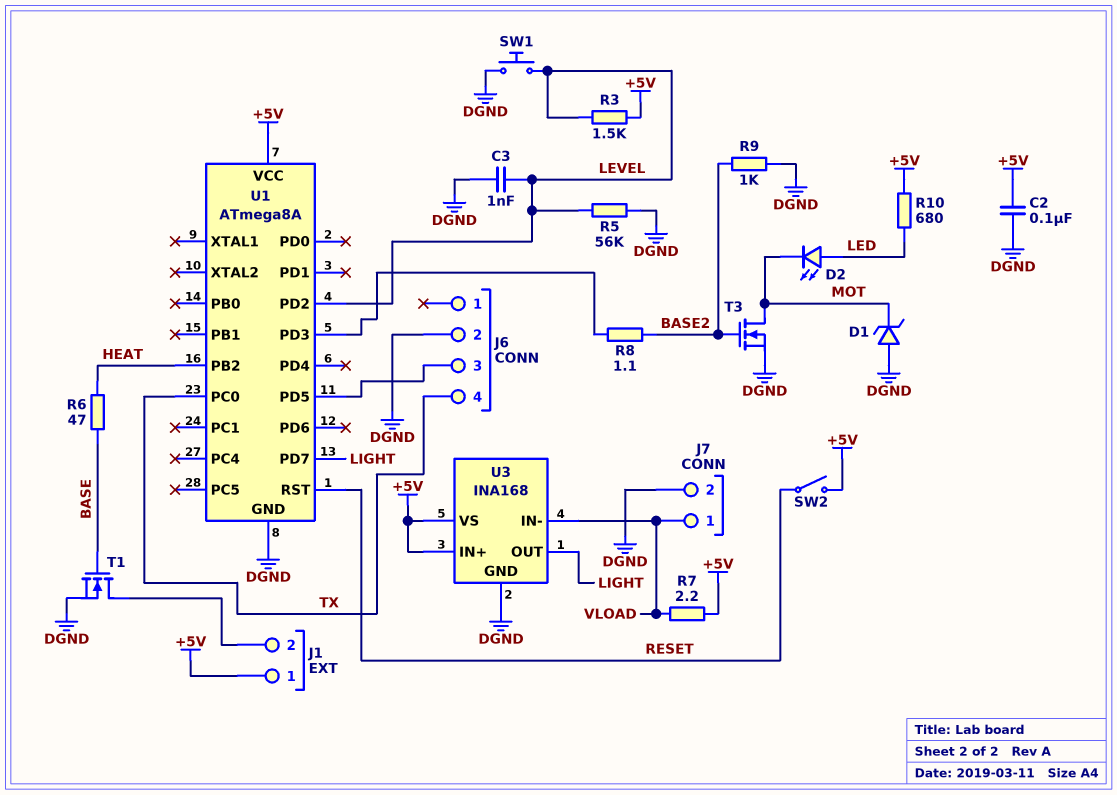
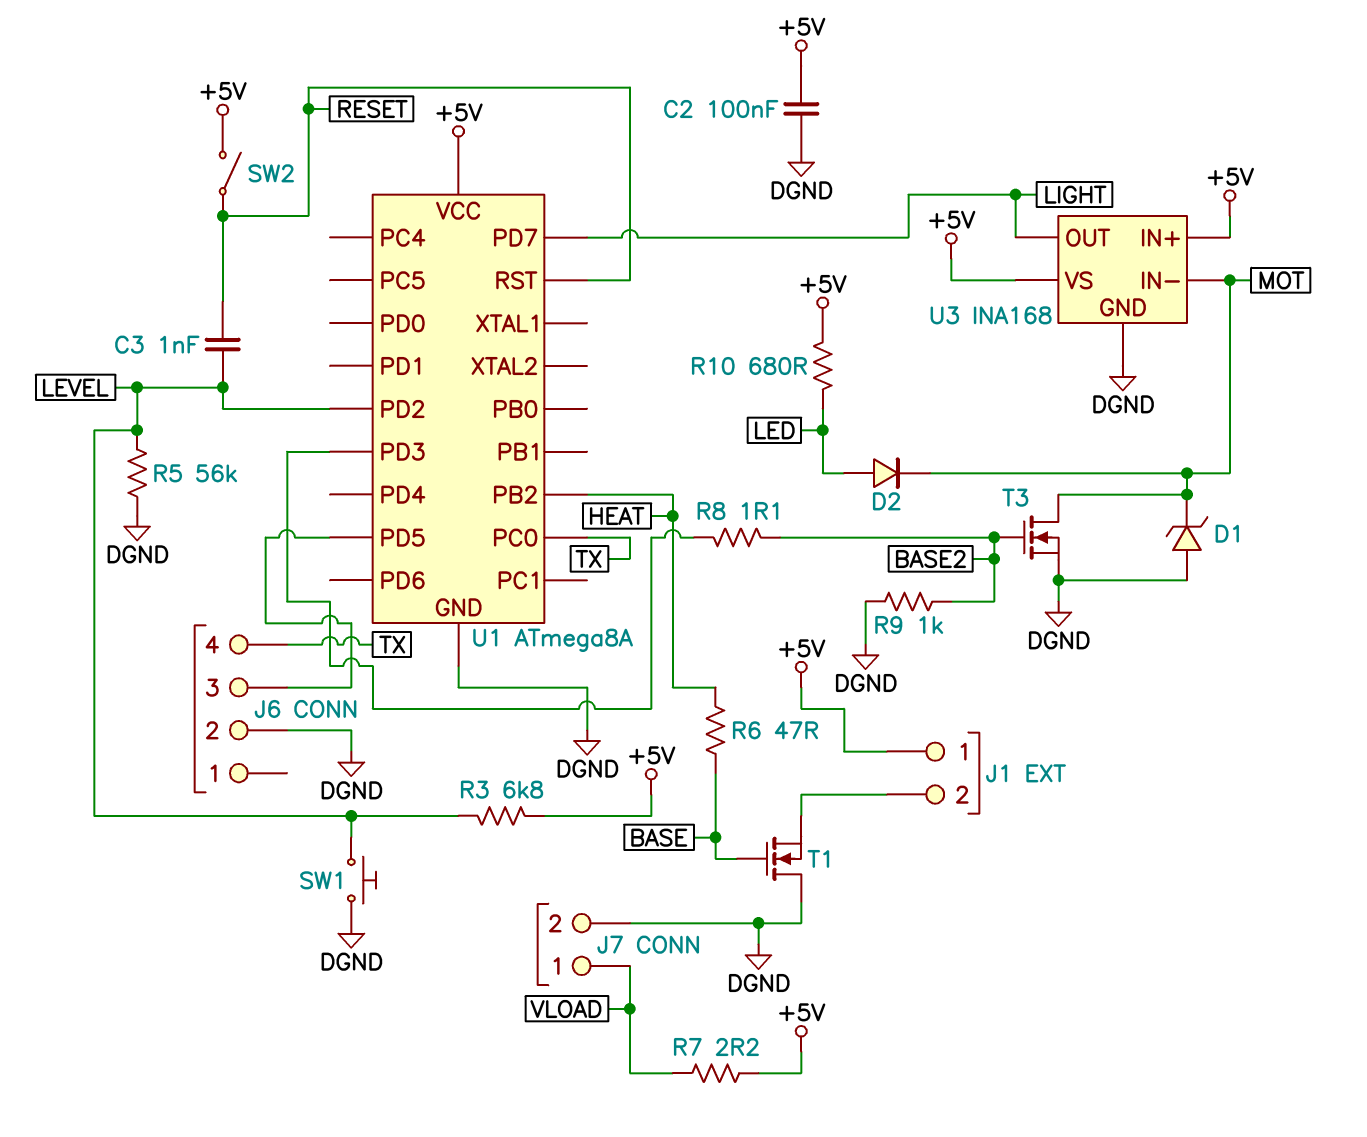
C3: 1nF (DGND, LEVEL) -> 1nF (LEVEL, RESET)
D2: LED (A LED, K MOT) -> diode (A LED, K MOT)
R3: 1.5k (+5V, LEVEL) -> 6.8k (+5V, LEVEL)
T1: NMOS (G BASE, D J1/2, S DGND) -> NMOS (G BASE, D DGND, S J1/2)
U3 pin IN-: VLOAD -> MOT

